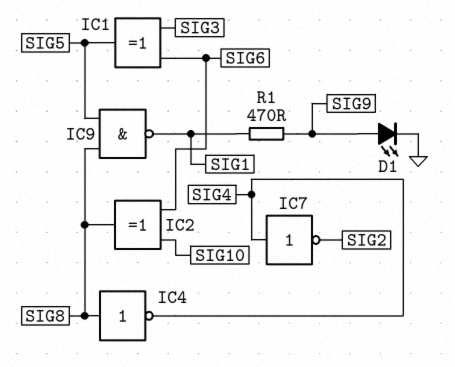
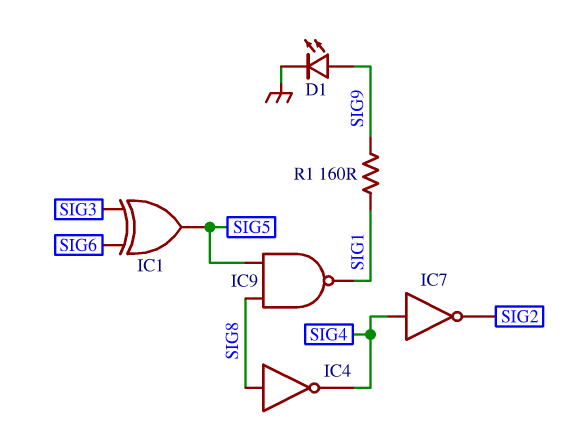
IC2: XOR (in SIG6, in SIG10, out SIG8) -> none
R1: 470 (SIG1, SIG9) -> 160 (SIG1, SIG9)

